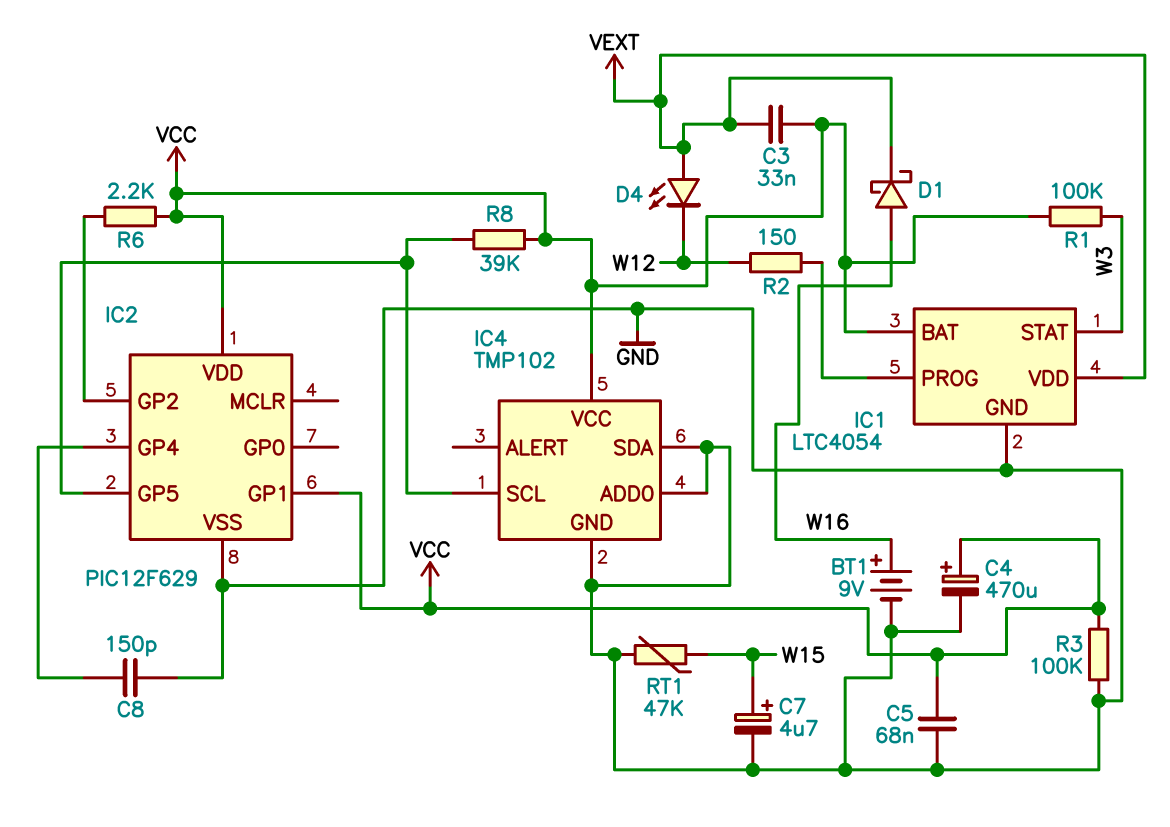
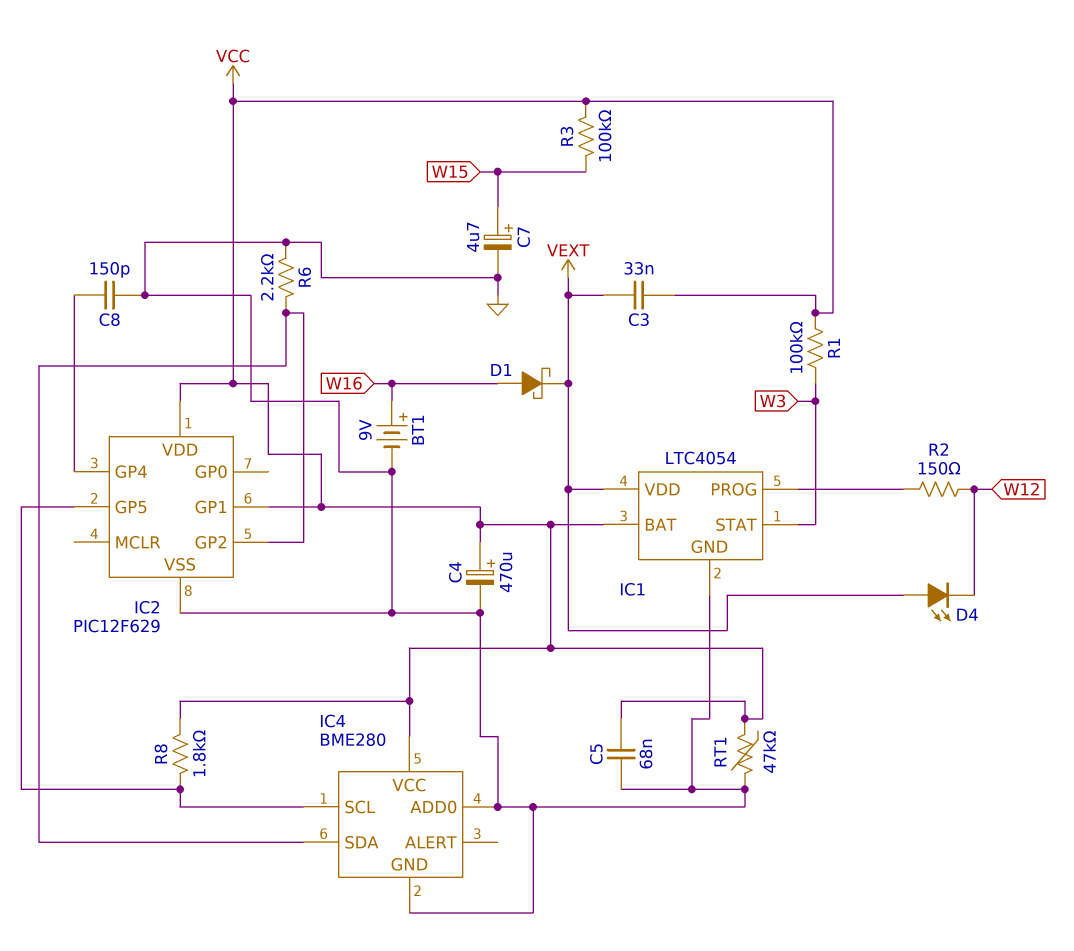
IC4: TMP102 -> BME280
IC4 pin SDA: GND -> IC2/GP2
R3: 100k (GND, VCC) -> 100k (VCC, W15)
R6: 2.2k (IC2/GP2, VCC) -> 2.2k (GND, IC2/GP2)
R8: 39k (IC2/GP5, VCC) -> 1.8k (IC2/GP5, VCC)
RT1: 47k (GND, W15) -> 47k (GND, VCC)

